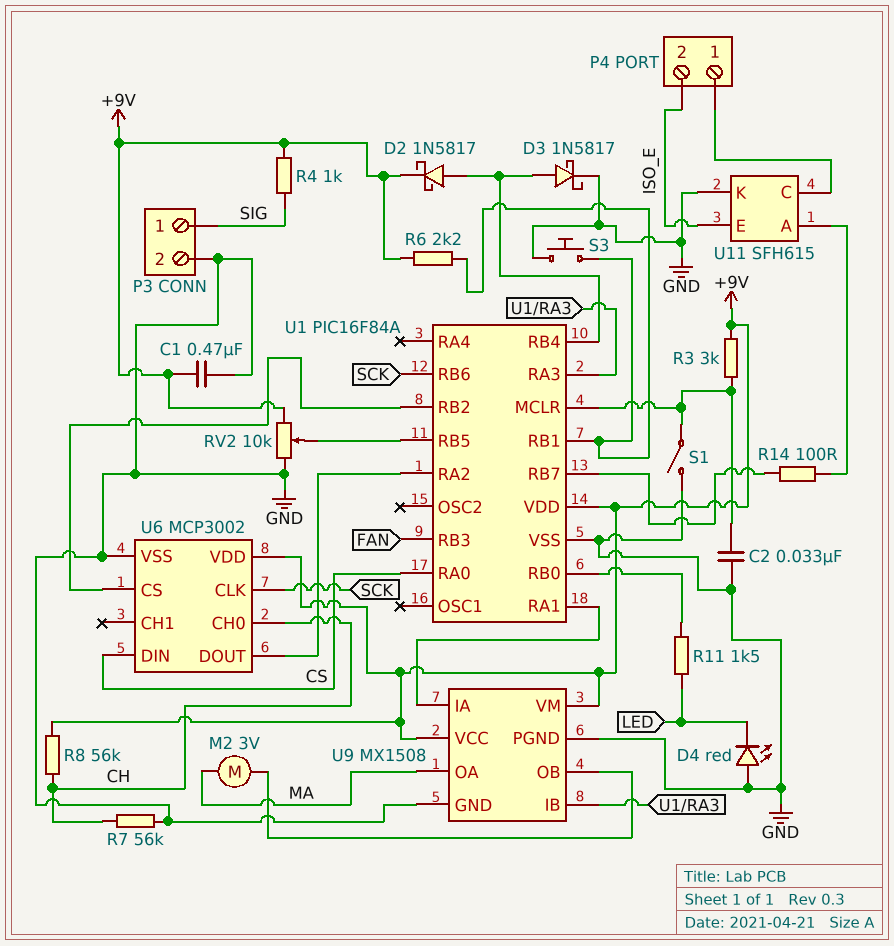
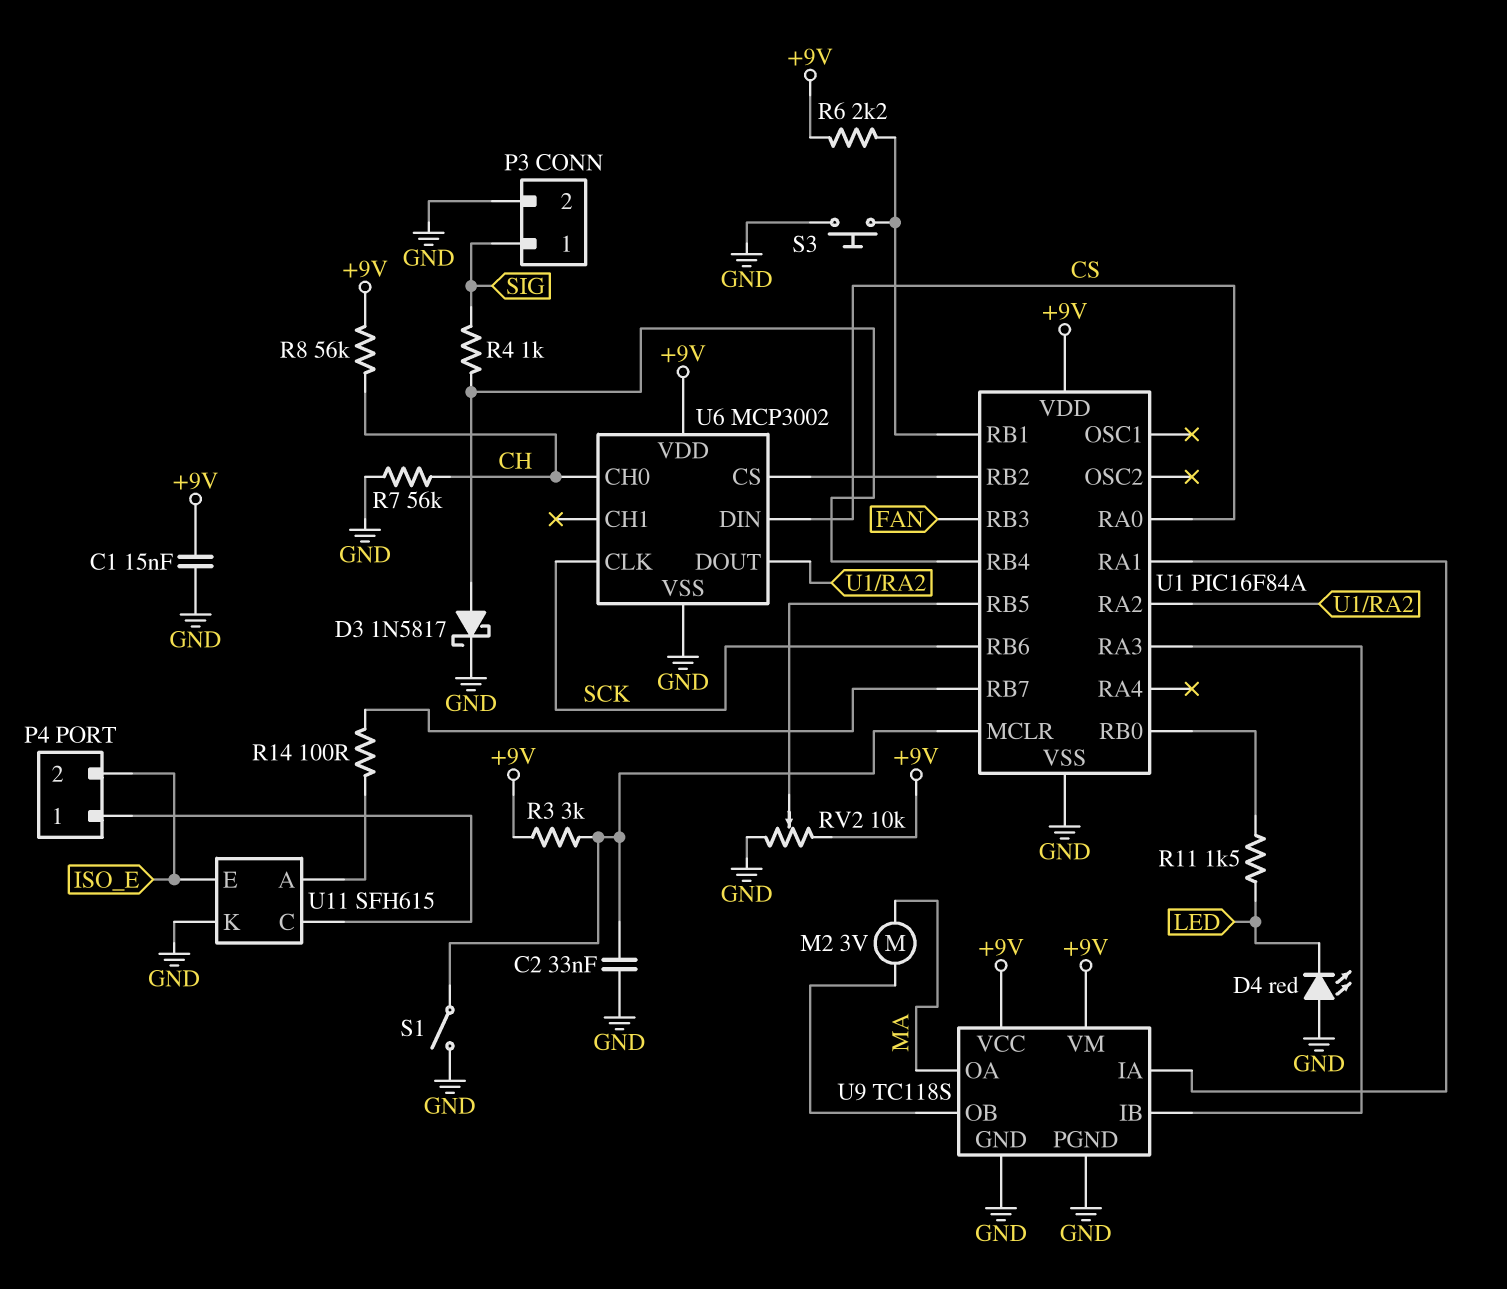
C1: 470nF (+9V, GND) -> 15nF (+9V, GND)
D2: schottky 1N5817 (A U1/RB4, K +9V) -> none
R4: 1k (+9V, SIG) -> 1k (SIG, U1/RB4)
U9: MX1508 -> TC118S

